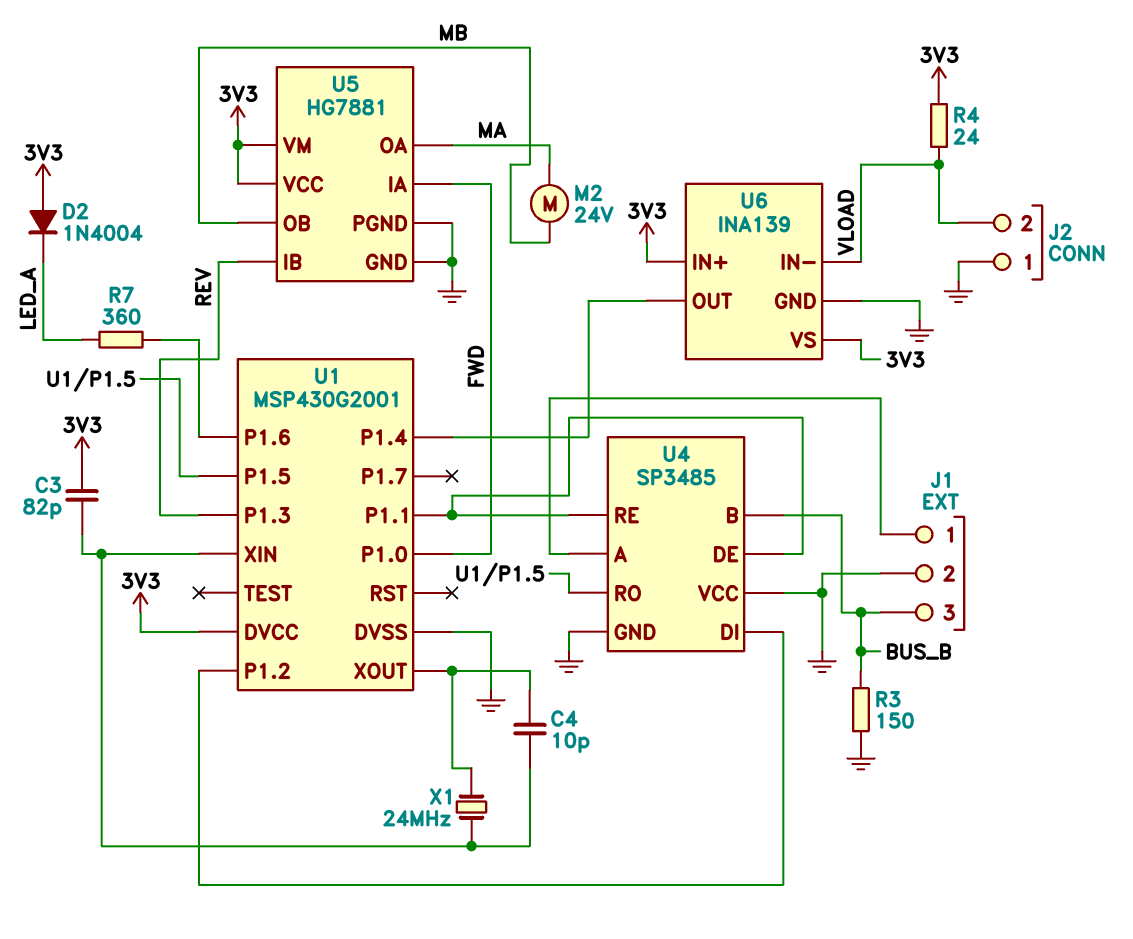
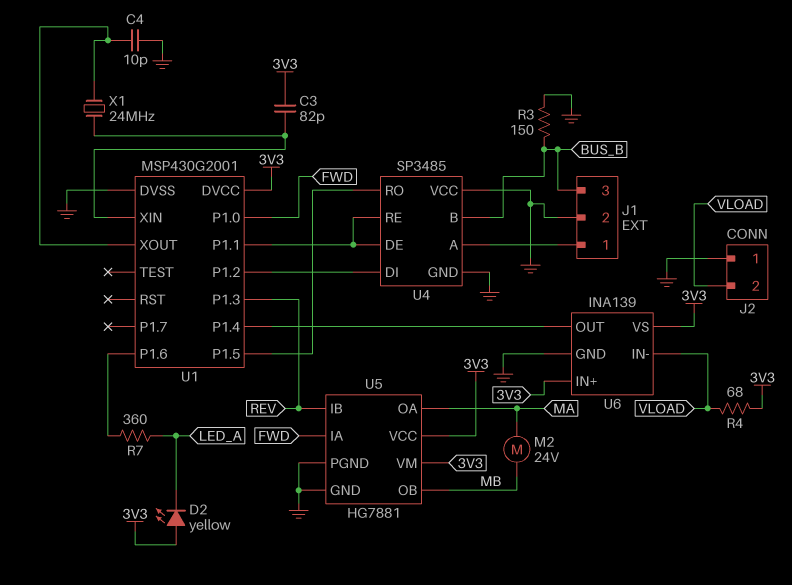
C4: 10pF (U1/XIN, U1/XOUT) -> 10pF (GND, U1/XOUT)
D2: diode 1N4004 (A 3V3, K LED_A) -> LED yellow (A 3V3, K LED_A)
R4: 24 (3V3, VLOAD) -> 68 (3V3, VLOAD)

